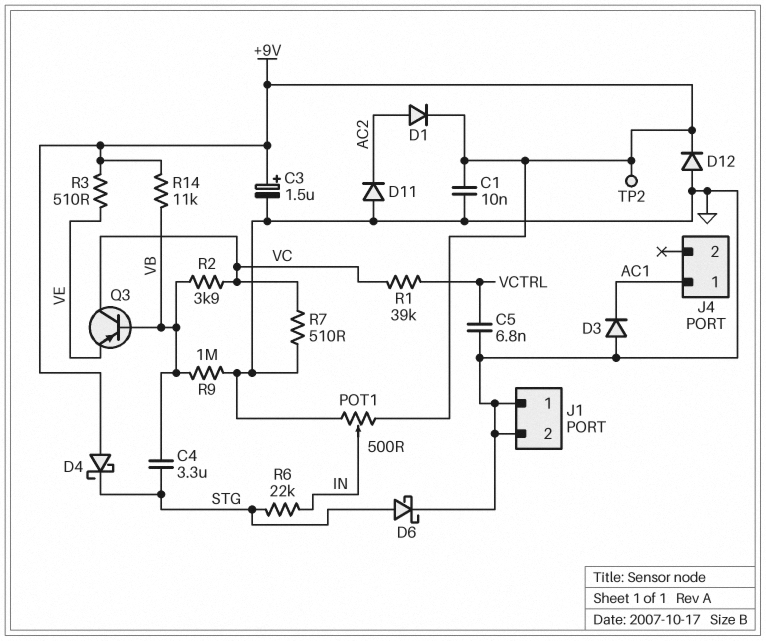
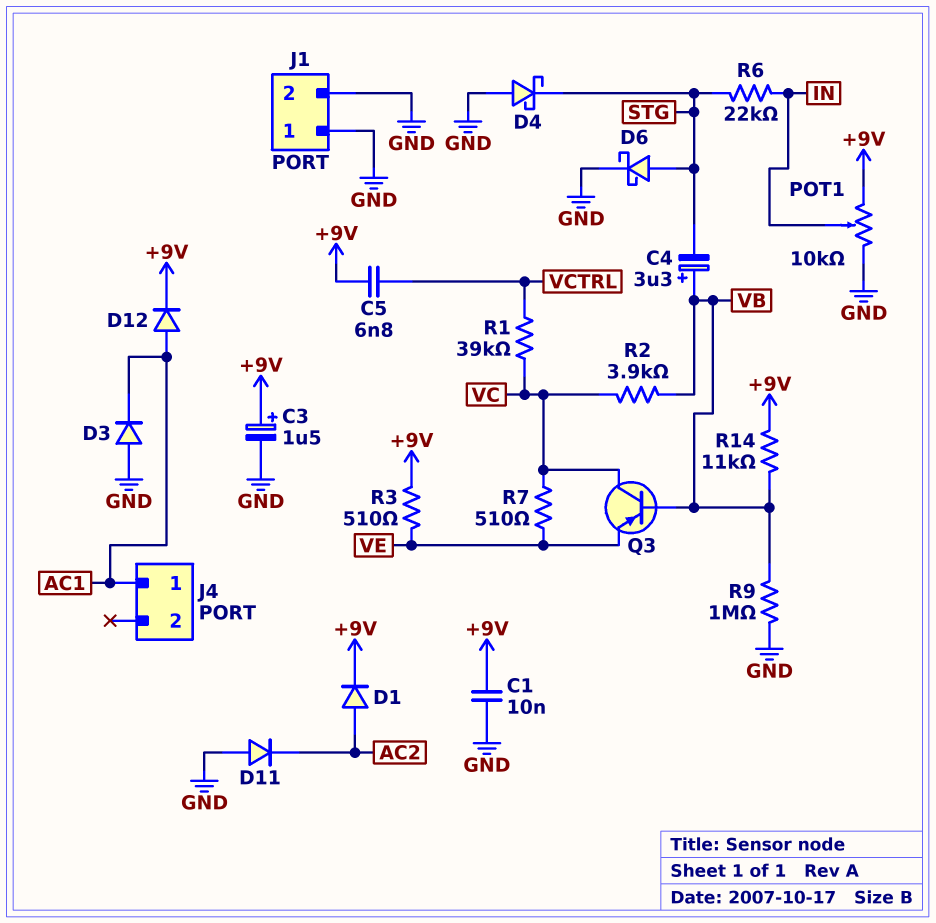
C4: 3.3uF (STG, VB) -> 3.3uF (plus VB, minus STG)
C5: 6.8nF (GND, VCTRL) -> 6.8nF (+9V, VCTRL)
D4: schottky (A +9V, K STG) -> schottky (A GND, K STG)
D12: diode (A GND, K +9V) -> diode (A AC1, K +9V)
POT1: 500 (+9V, GND, wiper IN) -> 10k (+9V, GND, wiper IN)
R7: 510 (GND, VC) -> 510 (VC, VE)
TP2: test point (+9V) -> none

